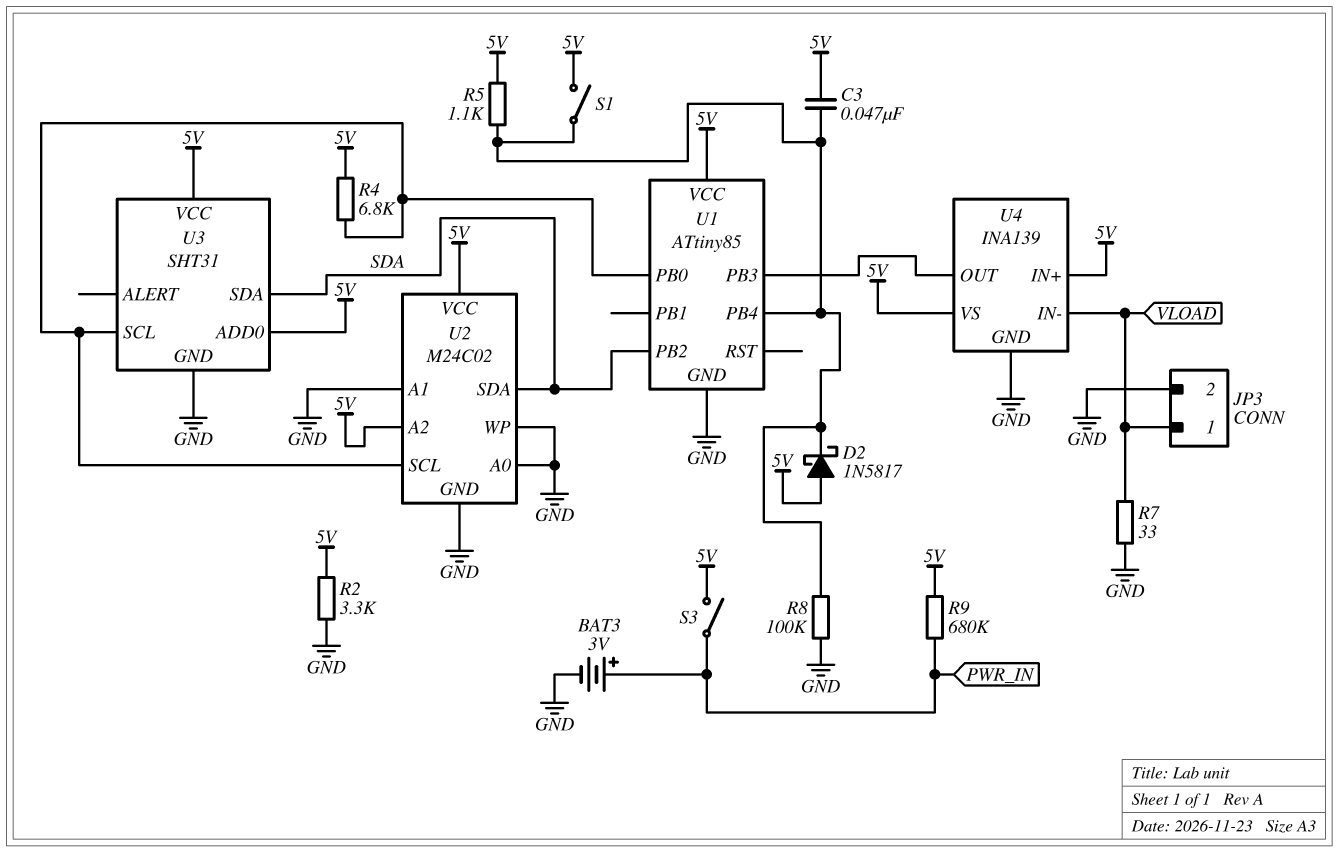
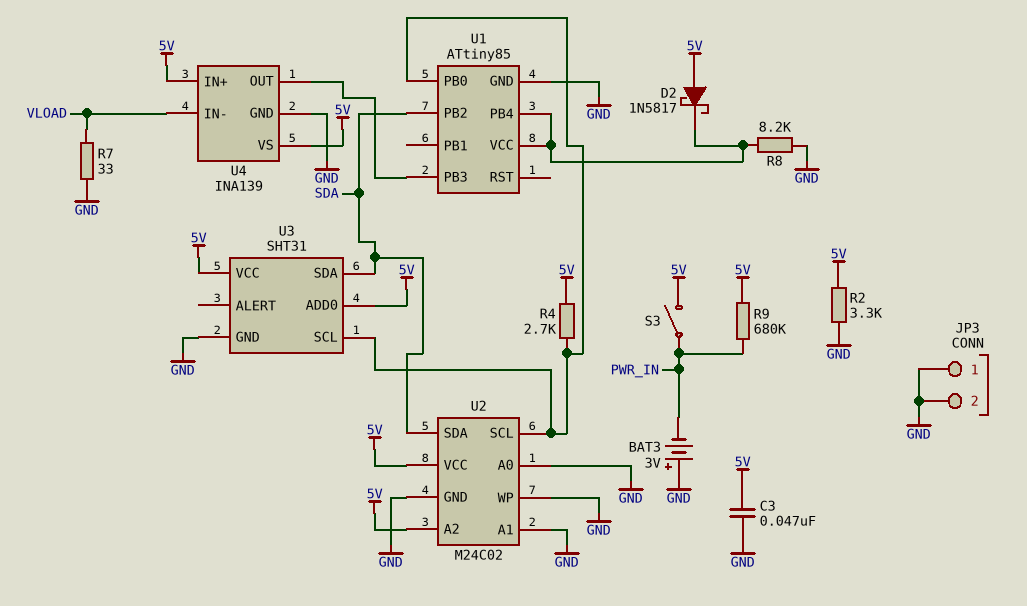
BAT3: 3V (plus PWR_IN, minus GND) -> 3V (plus GND, minus PWR_IN)
C3: 47nF (5V, U1/PB4) -> 47nF (5V, GND)
JP3 pin 1: VLOAD -> GND
R4: 6.8k (5V, U1/PB0) -> 2.7k (5V, U1/PB0)
R5: 1.1k (5V, U1/PB4) -> none
R8: 100k (GND, U1/PB4) -> 8.2k (GND, U1/PB4)
S1: switch (5V, U1/PB4) -> none
U1 pin VCC: 5V -> U1/PB4

